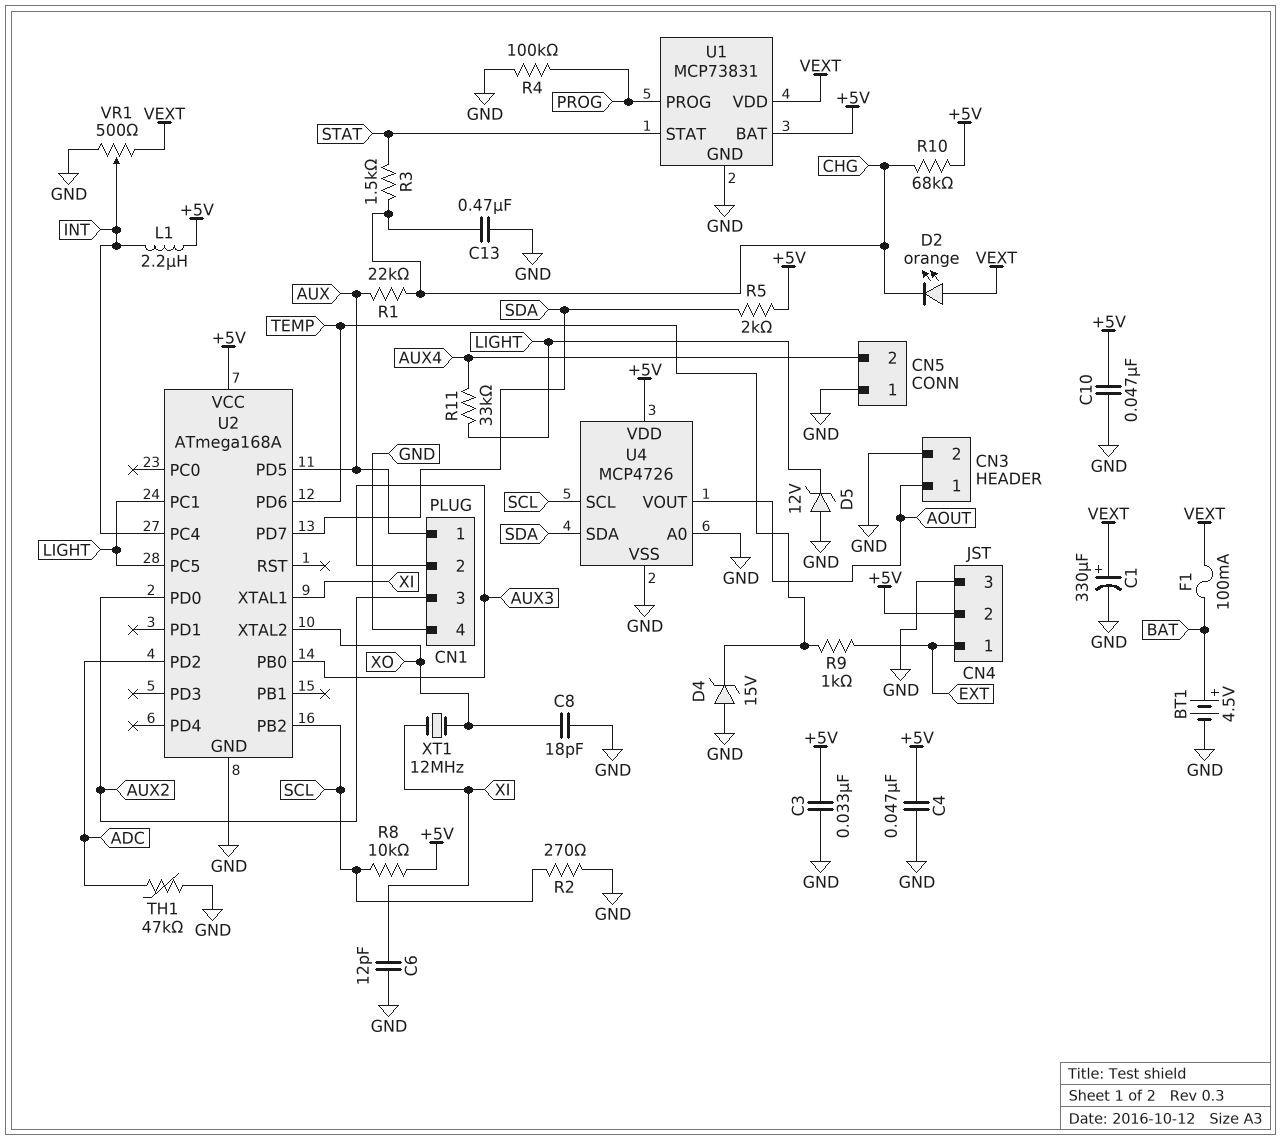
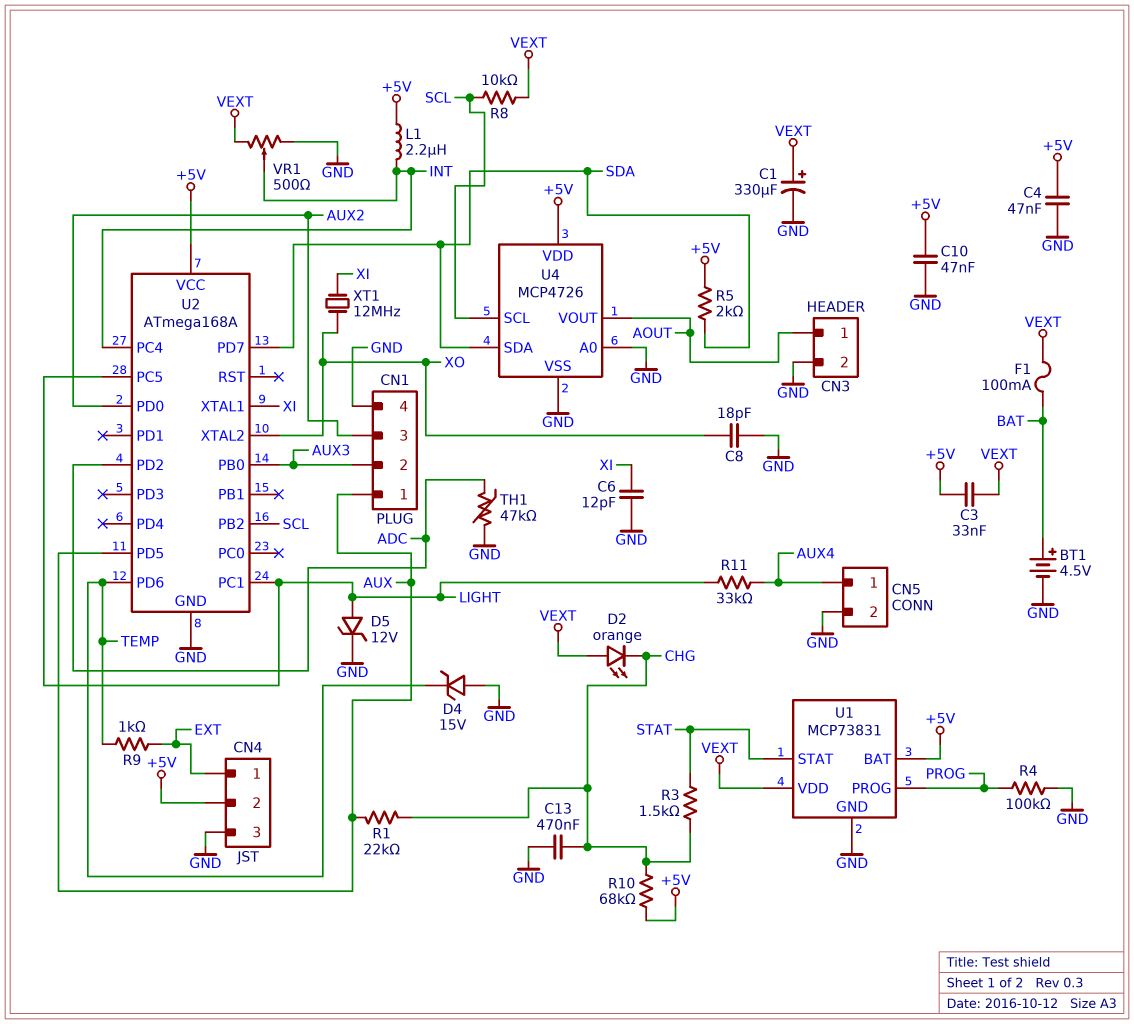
C3: 33nF (+5V, GND) -> 33nF (+5V, VEXT)
CN5 pin 1: GND -> AUX4
CN5 pin 2: AUX4 -> GND
D5: zener 12V (A GND, K LIGHT) -> zener 12V (A LIGHT, K GND)
R2: 270 (GND, SCL) -> none
R8: 10k (+5V, SCL) -> 10k (SCL, VEXT)

